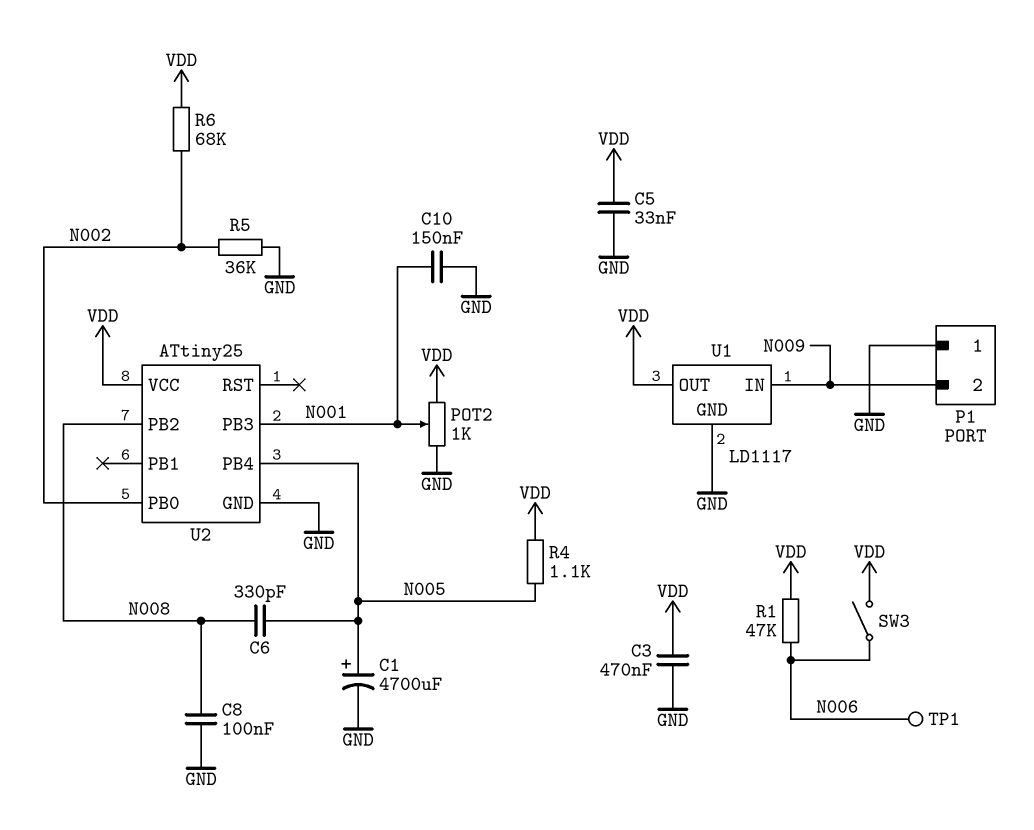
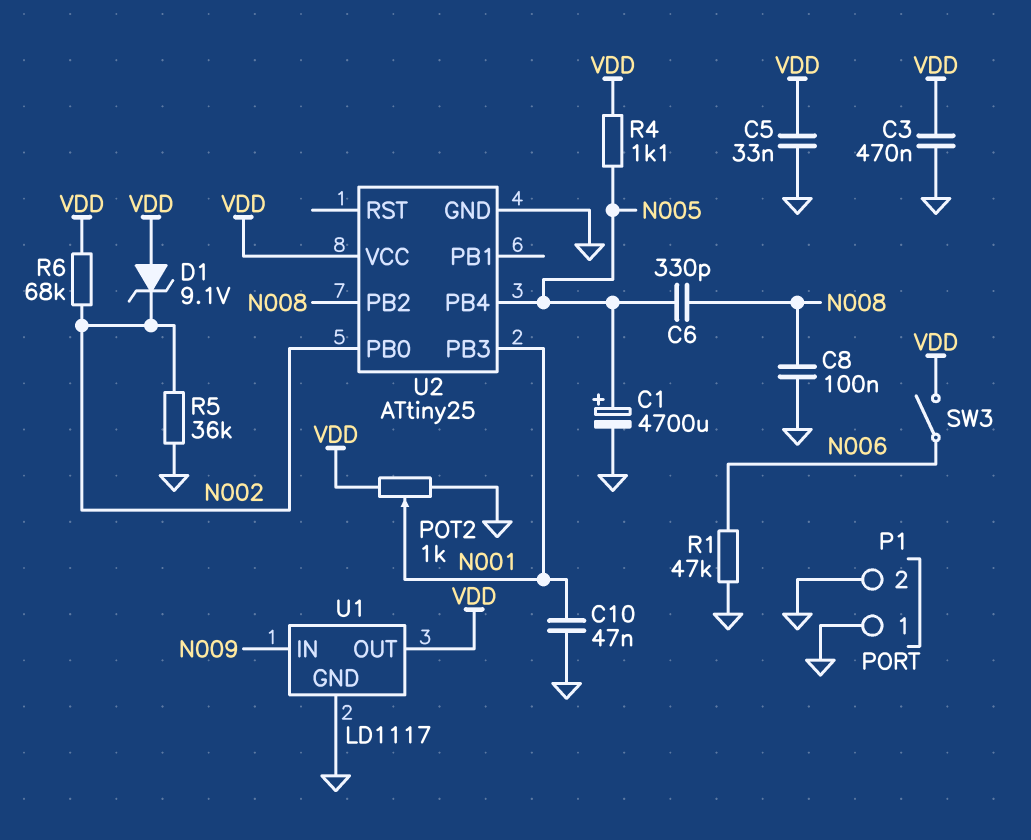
C10: 150nF (GND, N001) -> 47nF (GND, N001)
D1: none -> zener 9.1V (A VDD, K N002)
P1 pin 2: N009 -> GND
R1: 47k (N006, VDD) -> 47k (GND, N006)
TP1: test point (N006) -> none

